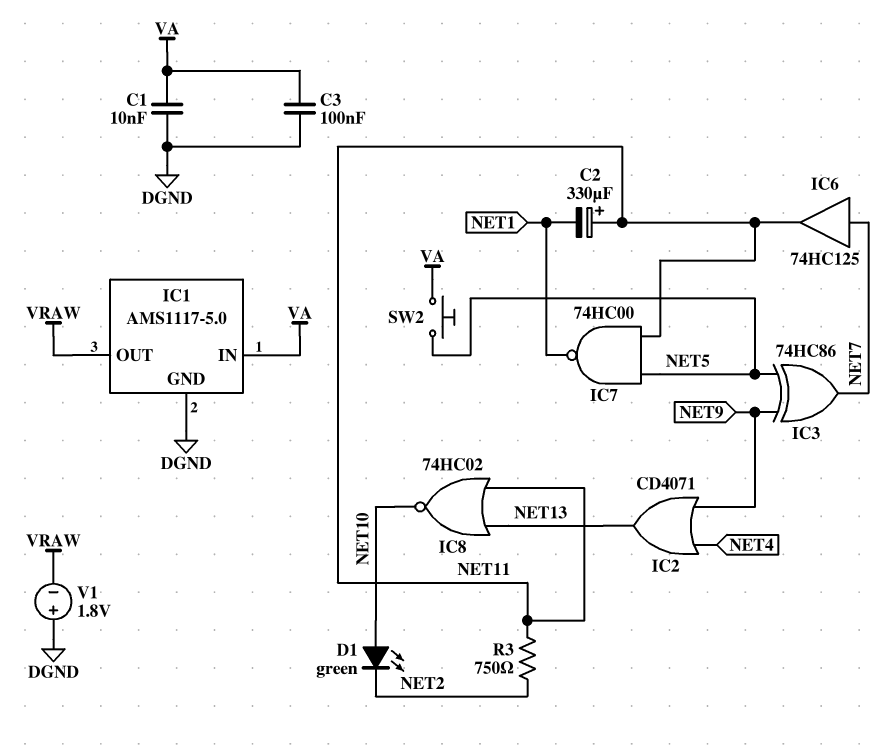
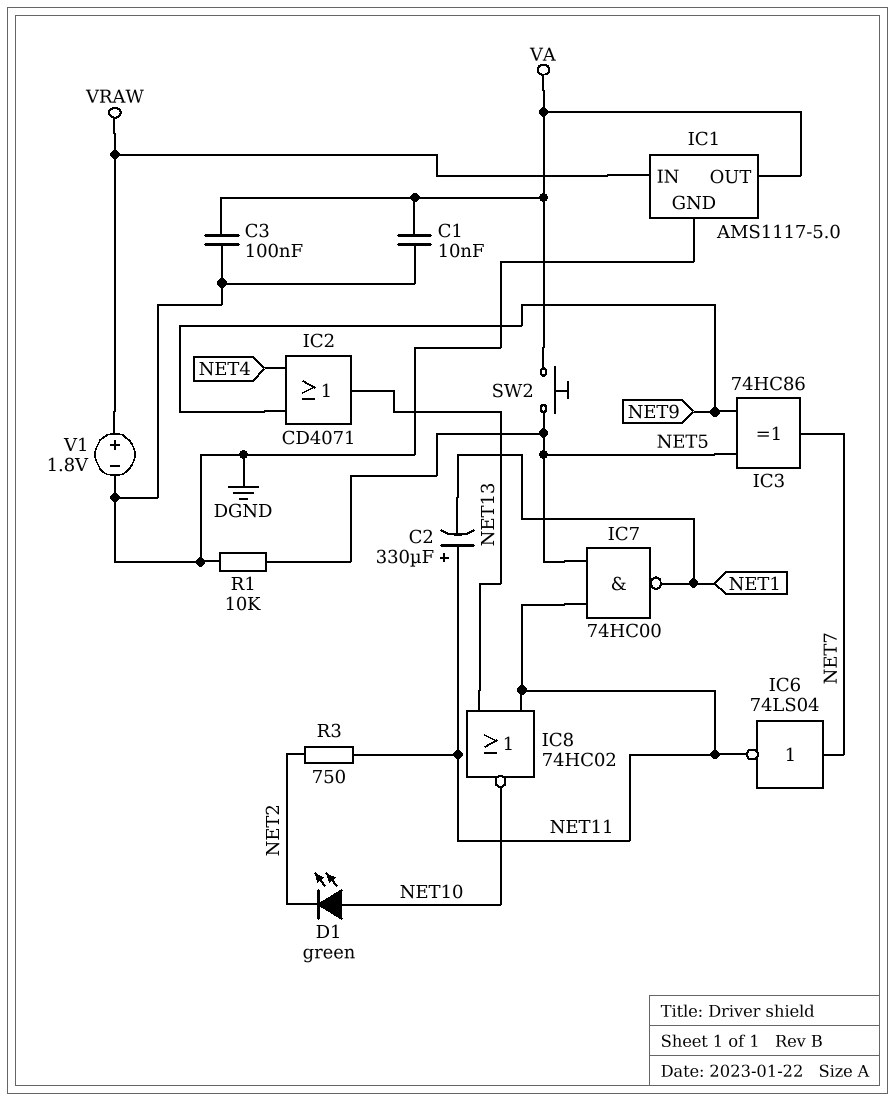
IC1 pin IN: VA -> VRAW
IC1 pin OUT: VRAW -> VA
IC6: buffer 74HC125 (in NET7, out NET11) -> NOT 74LS04 (in NET7, out NET11)
R1: none -> 10k (DGND, NET5)
V1: 1.8V (plus DGND, minus VRAW) -> 1.8V (plus VRAW, minus DGND)

